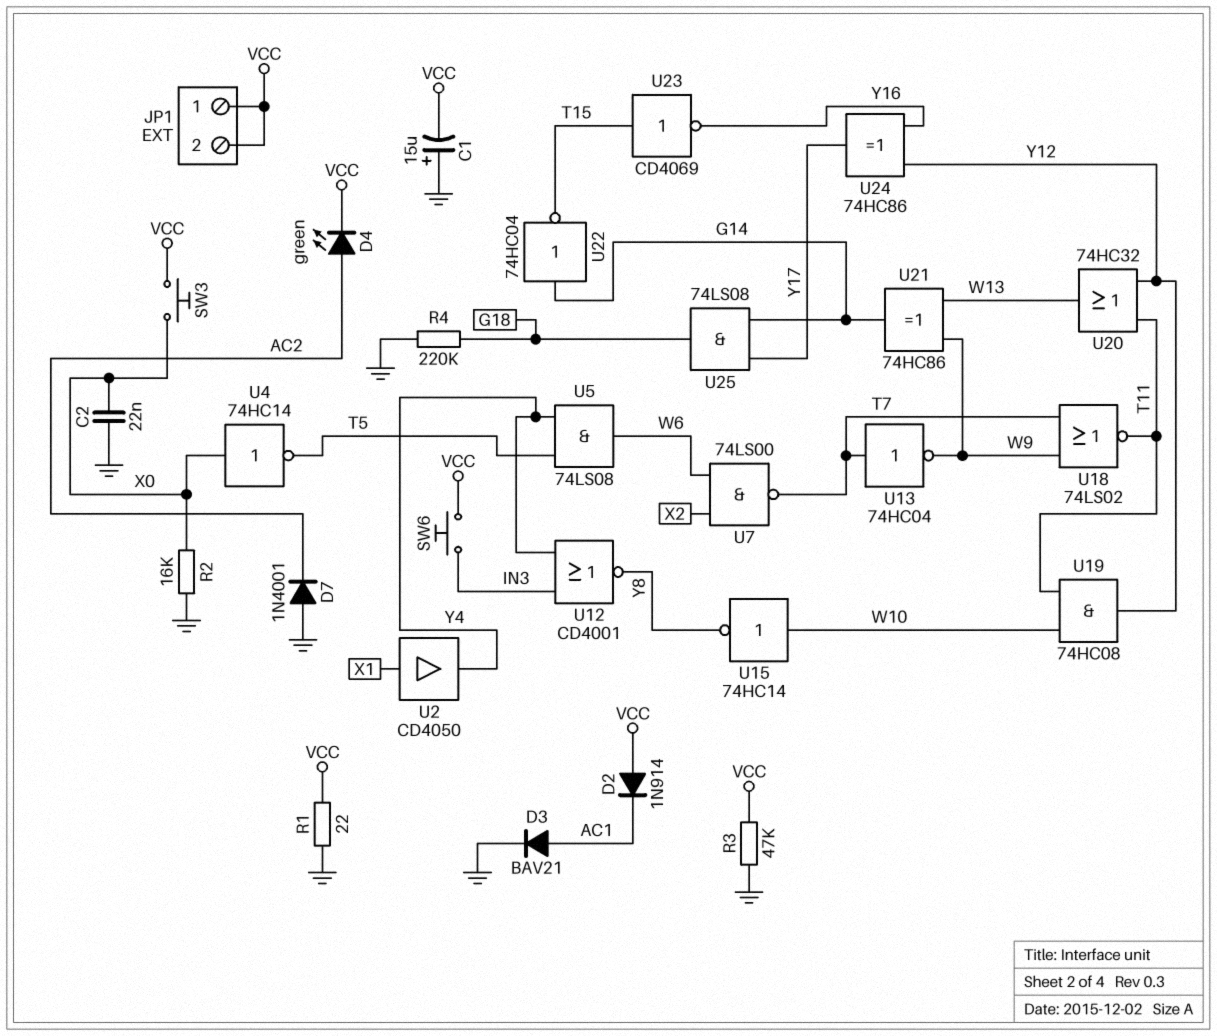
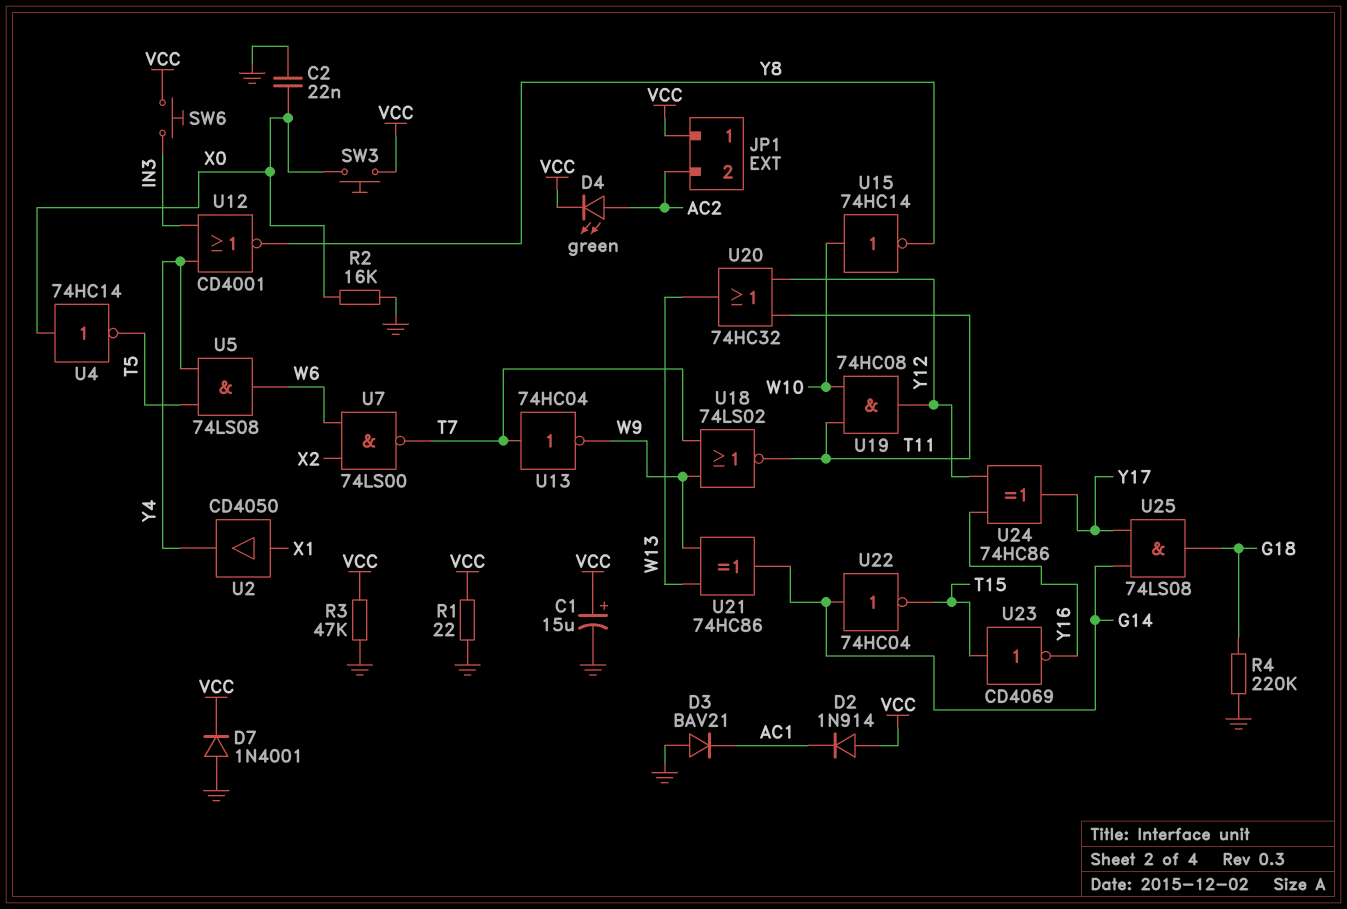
C1: 15uF (plus GND, minus VCC) -> 15uF (plus VCC, minus GND)
D3: diode BAV21 (A AC1, K GND) -> diode BAV21 (A GND, K AC1)
D7: diode 1N4001 (A GND, K AC2) -> diode 1N4001 (A GND, K VCC)
JP1 pin 2: VCC -> AC2

